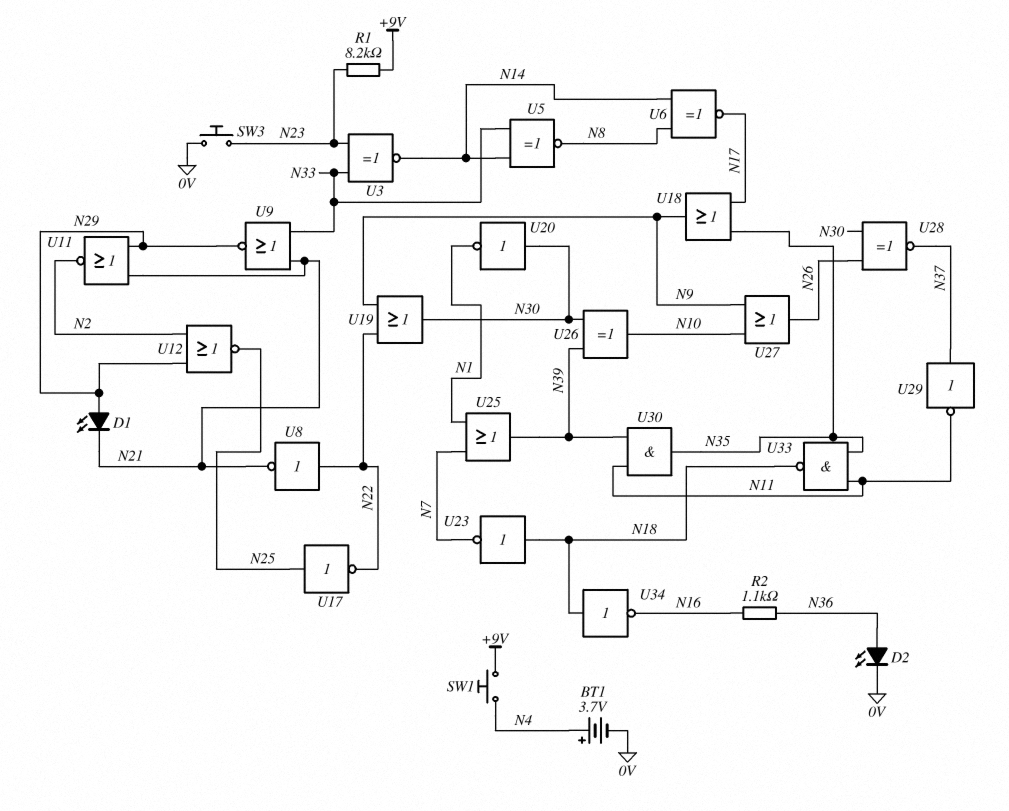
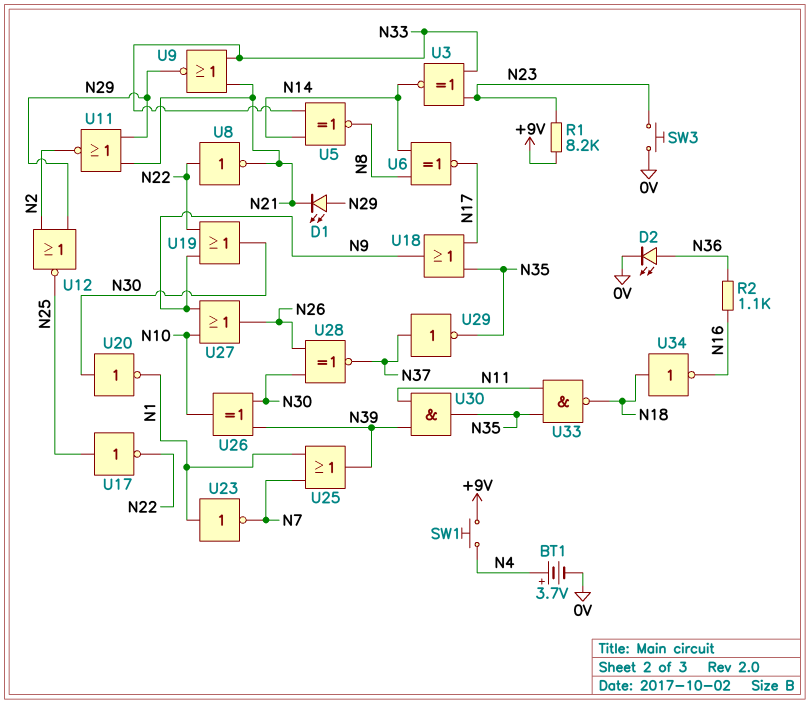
U23: NOT (in N18, out N7) -> NOT (in N1, out N7)
U29: NOT (in N37, out N11) -> NOT (in N37, out N35)

